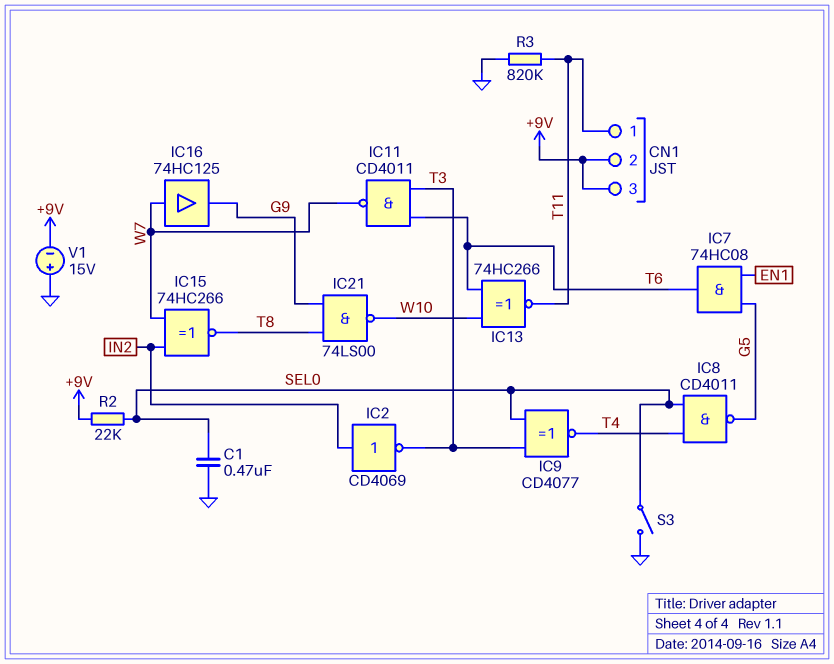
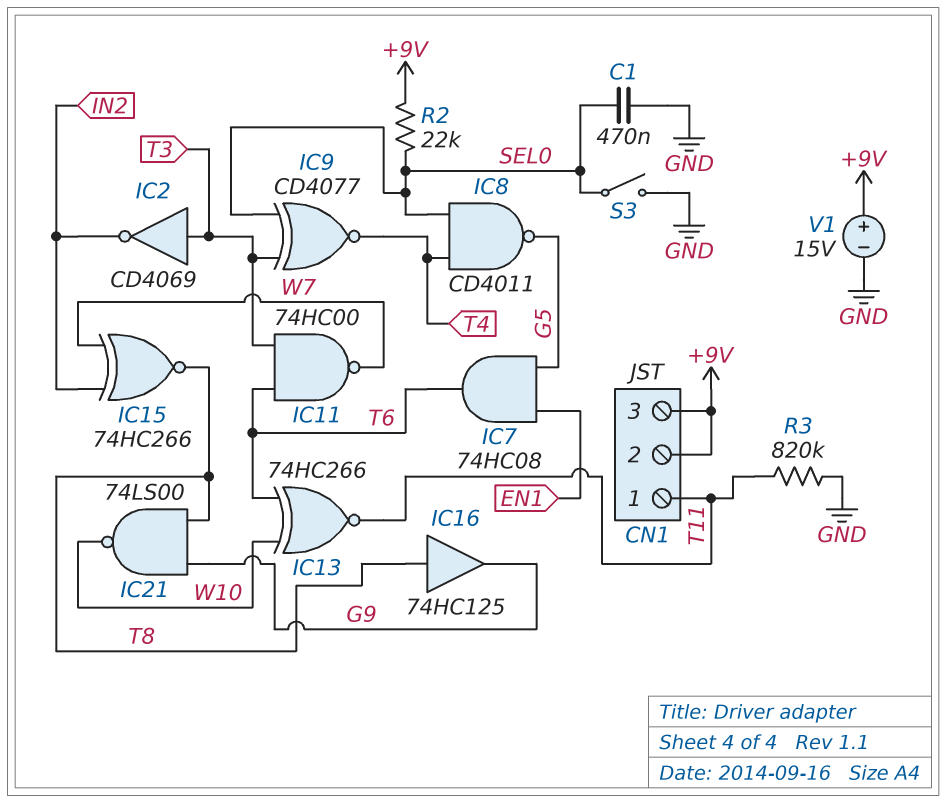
IC2: NOT CD4069 (in IN2, out T3) -> NOT CD4069 (in T3, out IN2)
IC11: NAND CD4011 (in T3, in T6, out W7) -> NAND 74HC00 (in T3, in T6, out W7)
IC16: buffer 74HC125 (in W7, out G9) -> buffer 74HC125 (in T8, out G9)
V1: 15V (plus GND, minus +9V) -> 15V (plus +9V, minus GND)

